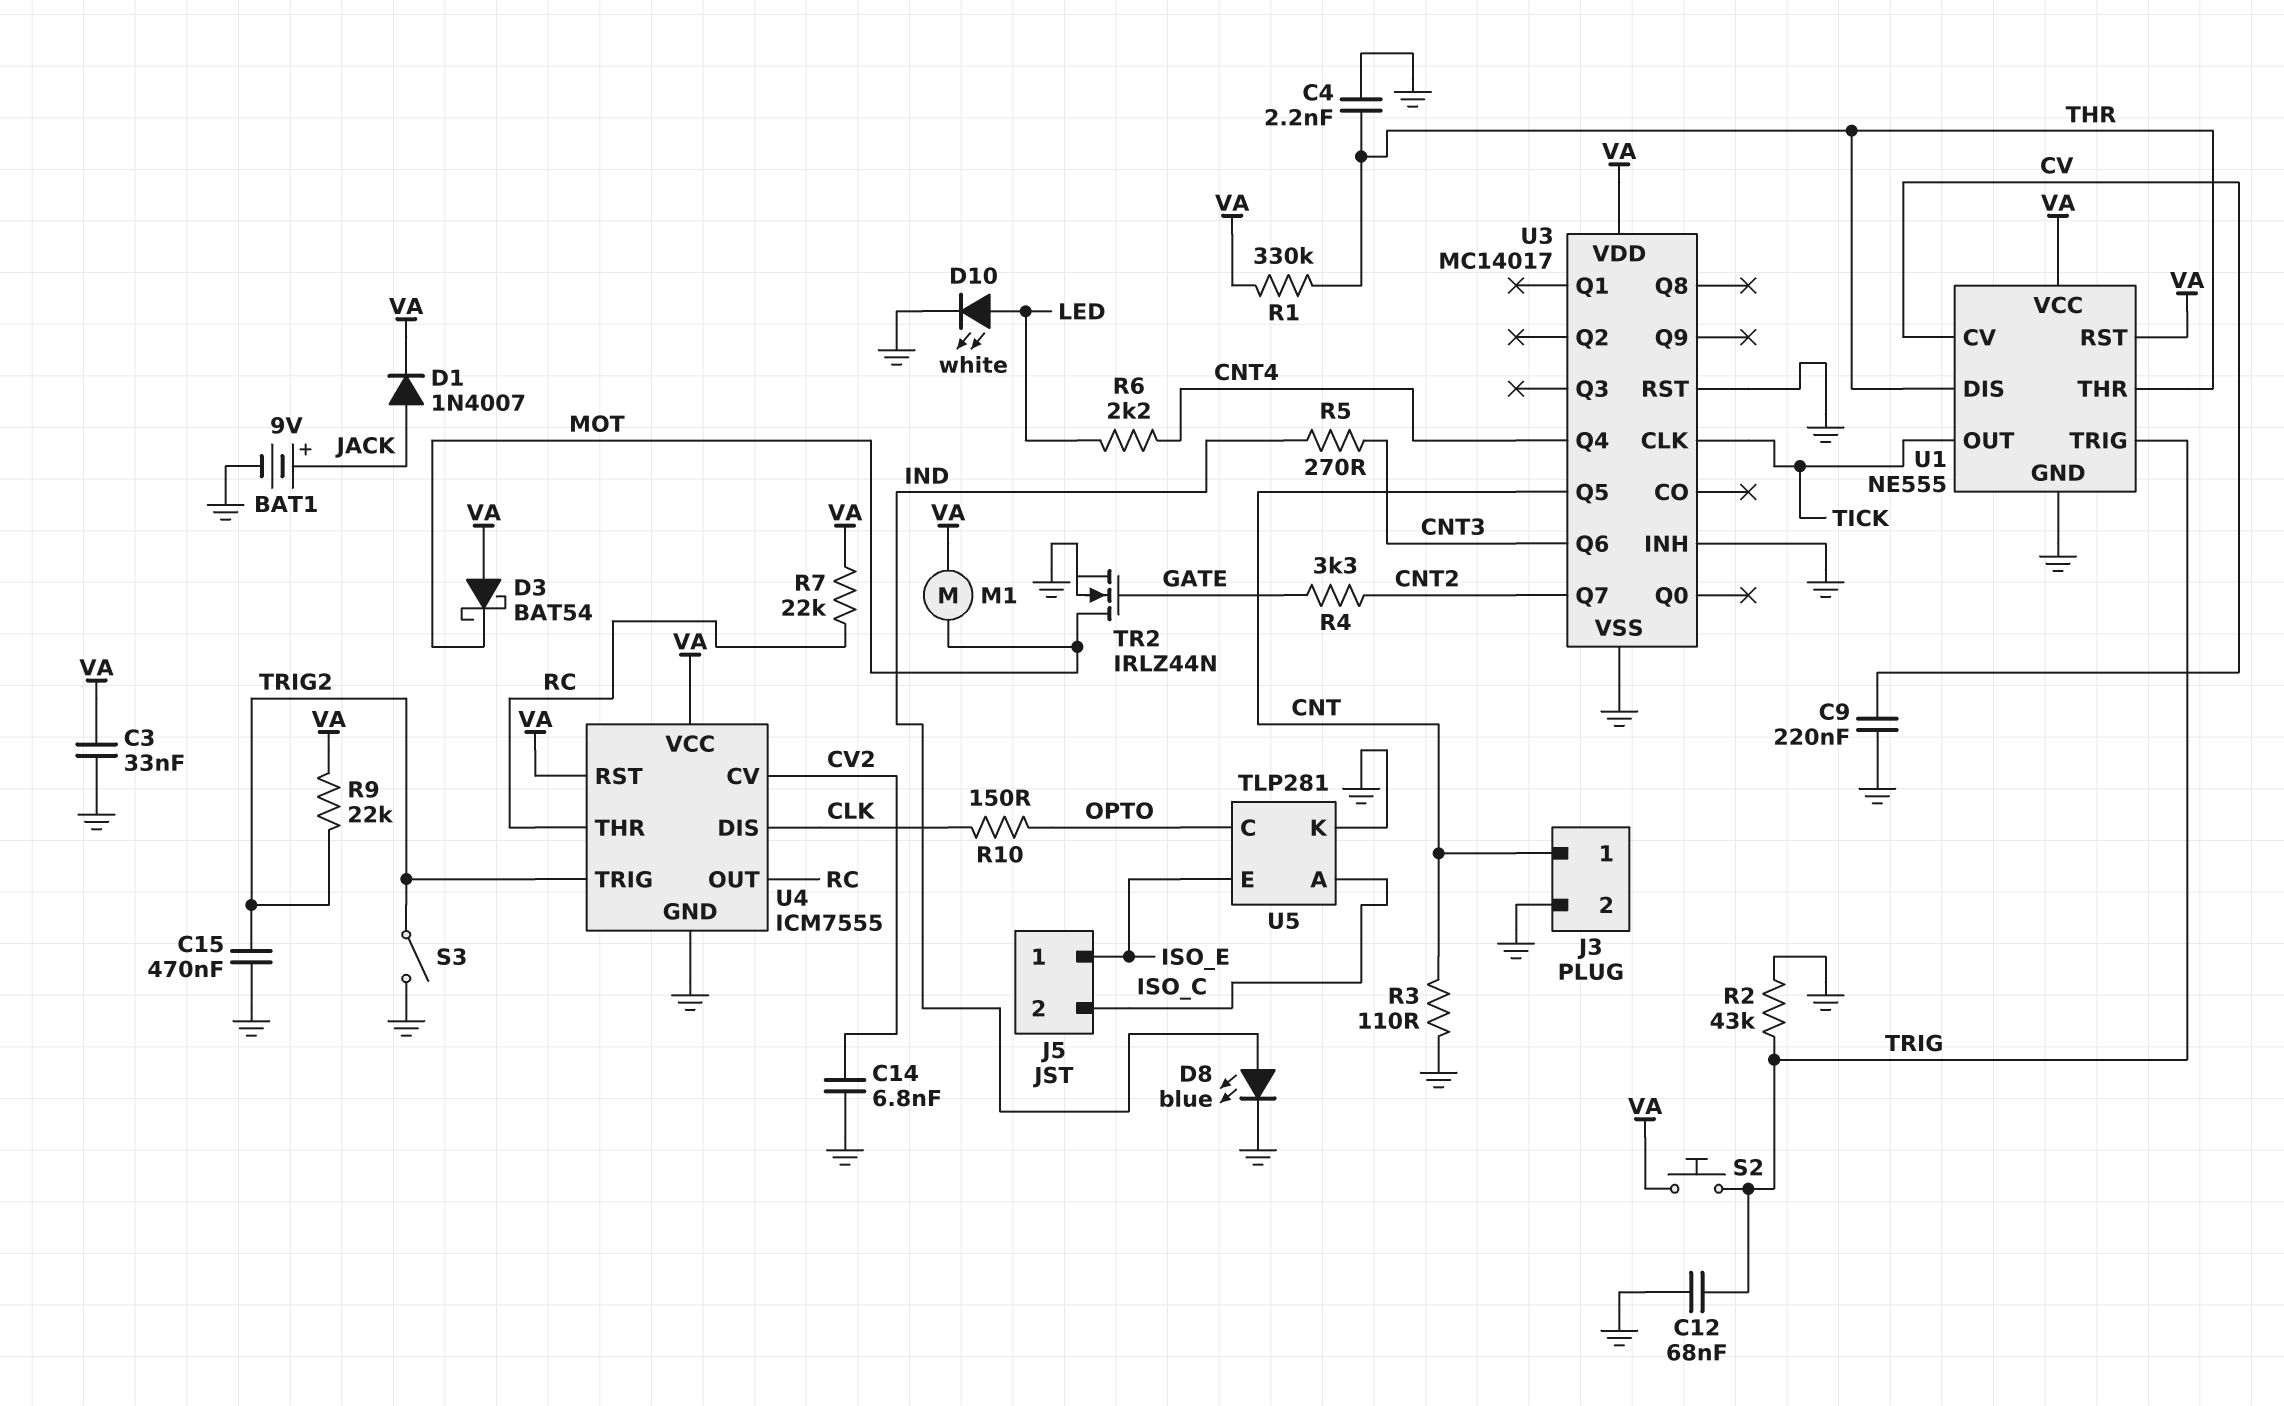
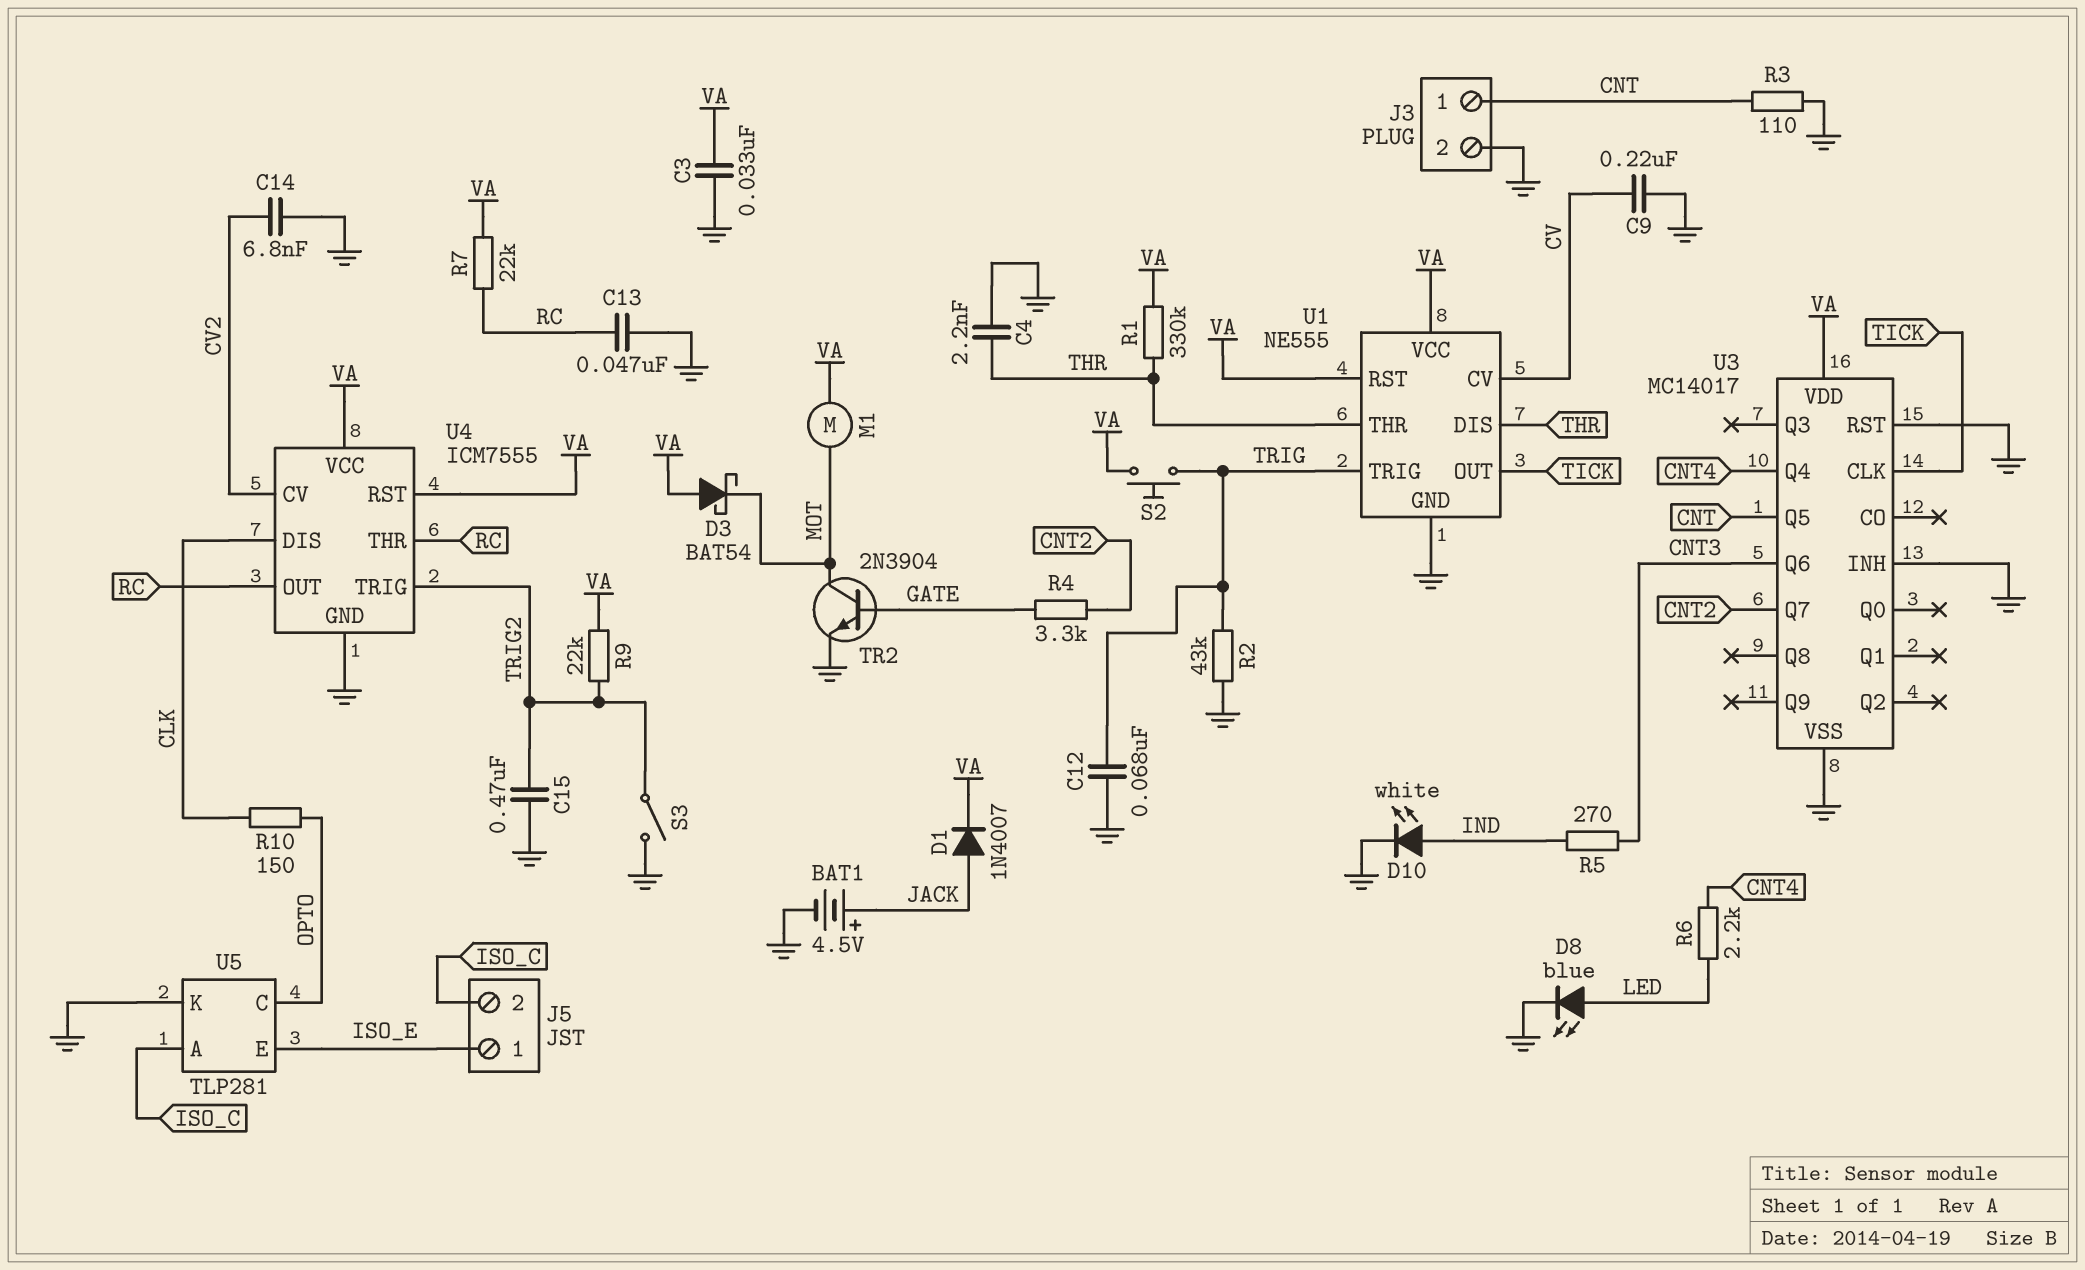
BAT1: 9V (plus JACK, minus GND) -> 4.5V (plus JACK, minus GND)
C13: none -> 47nF (GND, RC)
D8: LED blue (A IND, K GND) -> LED blue (A LED, K GND)
D10: LED white (A LED, K GND) -> LED white (A IND, K GND)
TR2: NMOS IRLZ44N (G GATE, D MOT, S GND) -> NPN 2N3904 (B GATE, C MOT, E GND)

